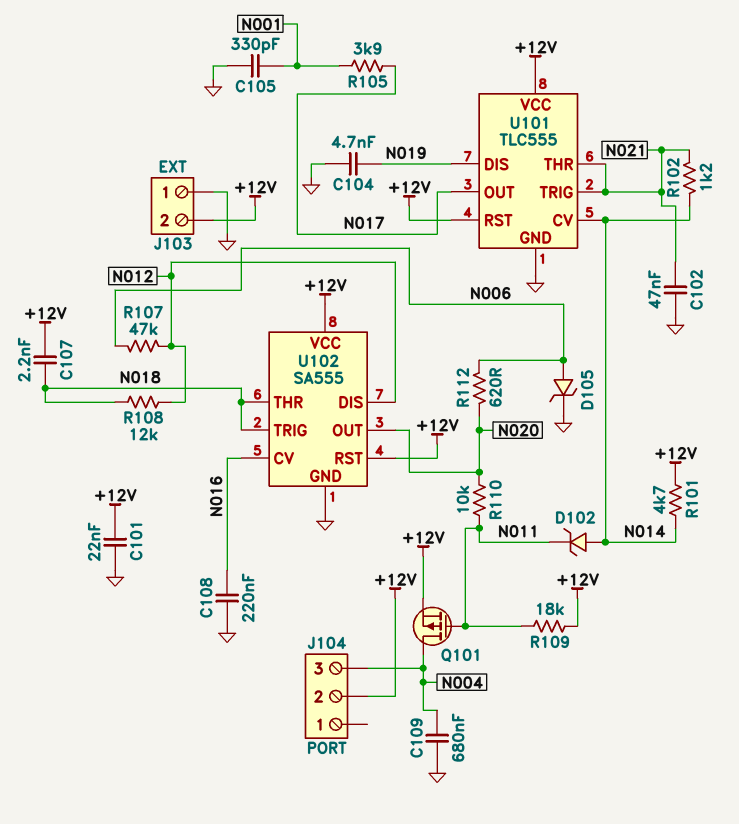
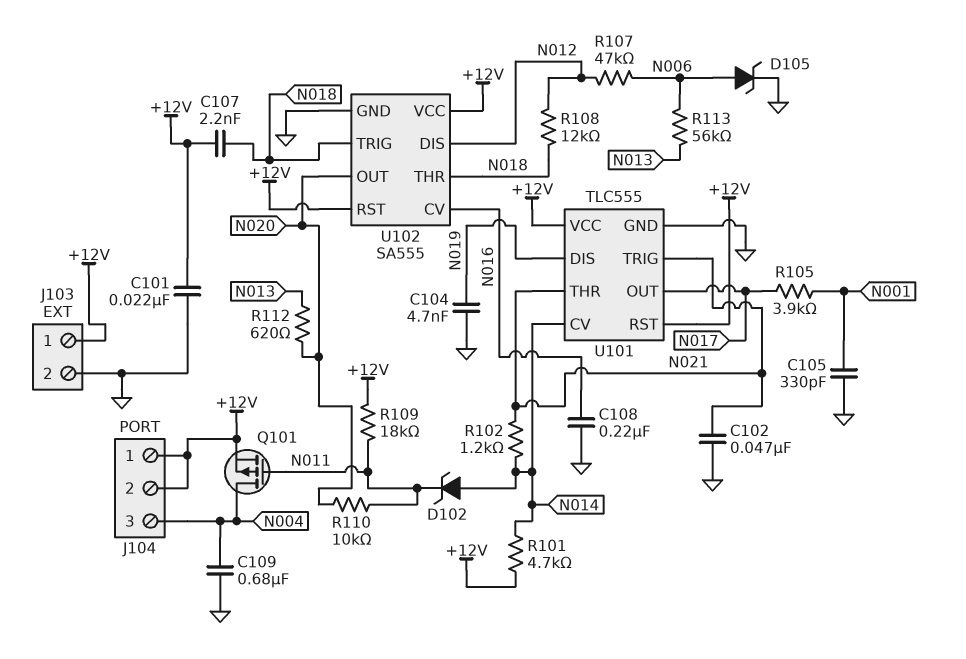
J103 pin 1: GND -> +12V
J103 pin 2: +12V -> GND
J104 pin 1: none -> +12V
R112: 620 (N006, N020) -> 620 (N013, N020)
R113: none -> 56k (N006, N013)

